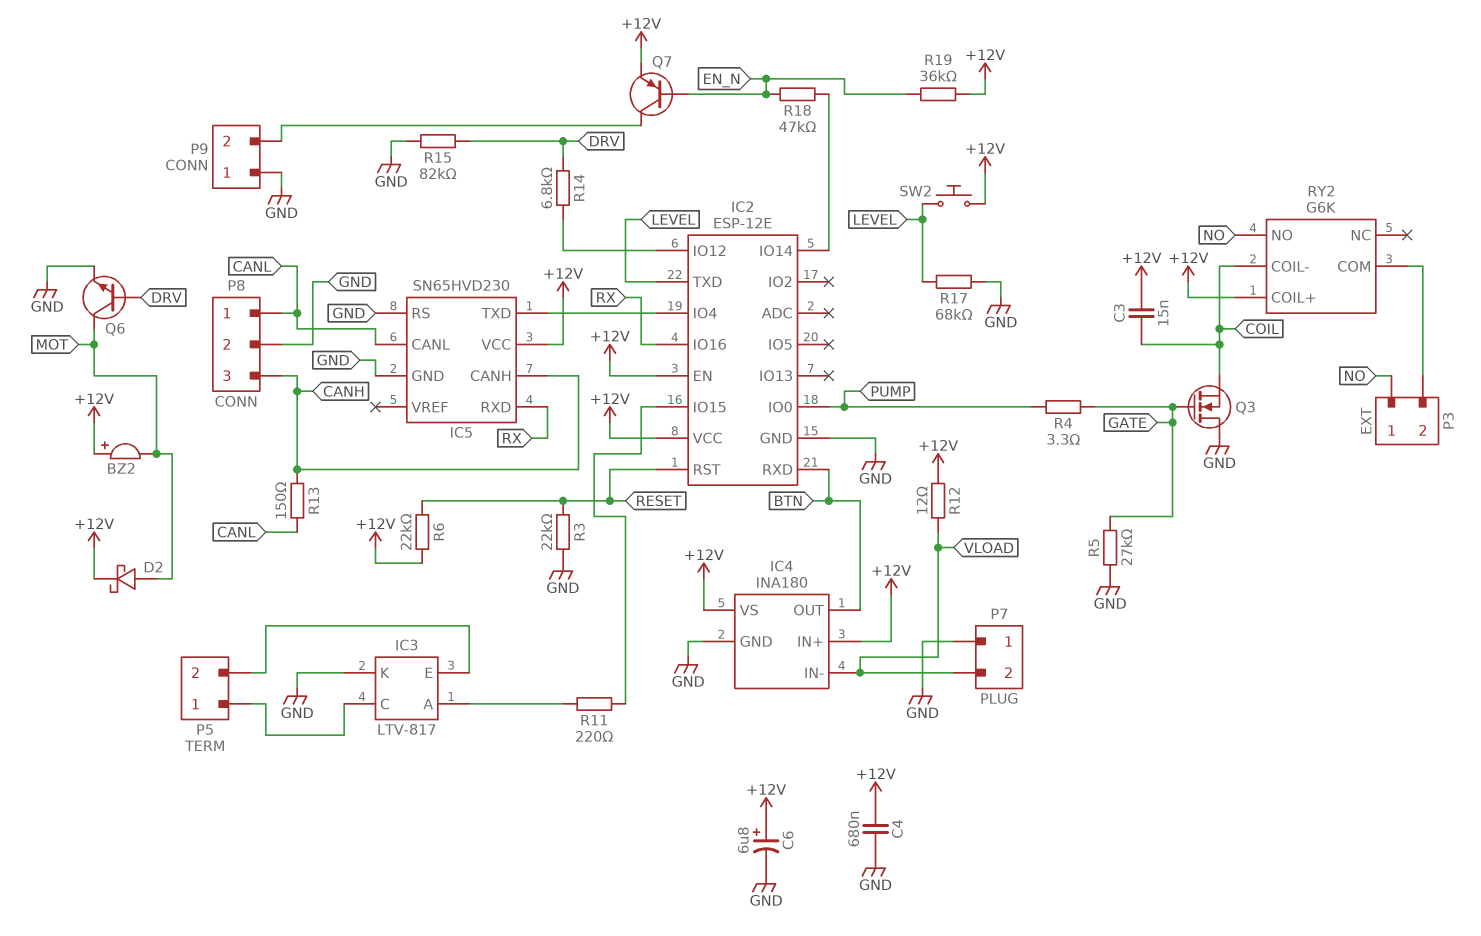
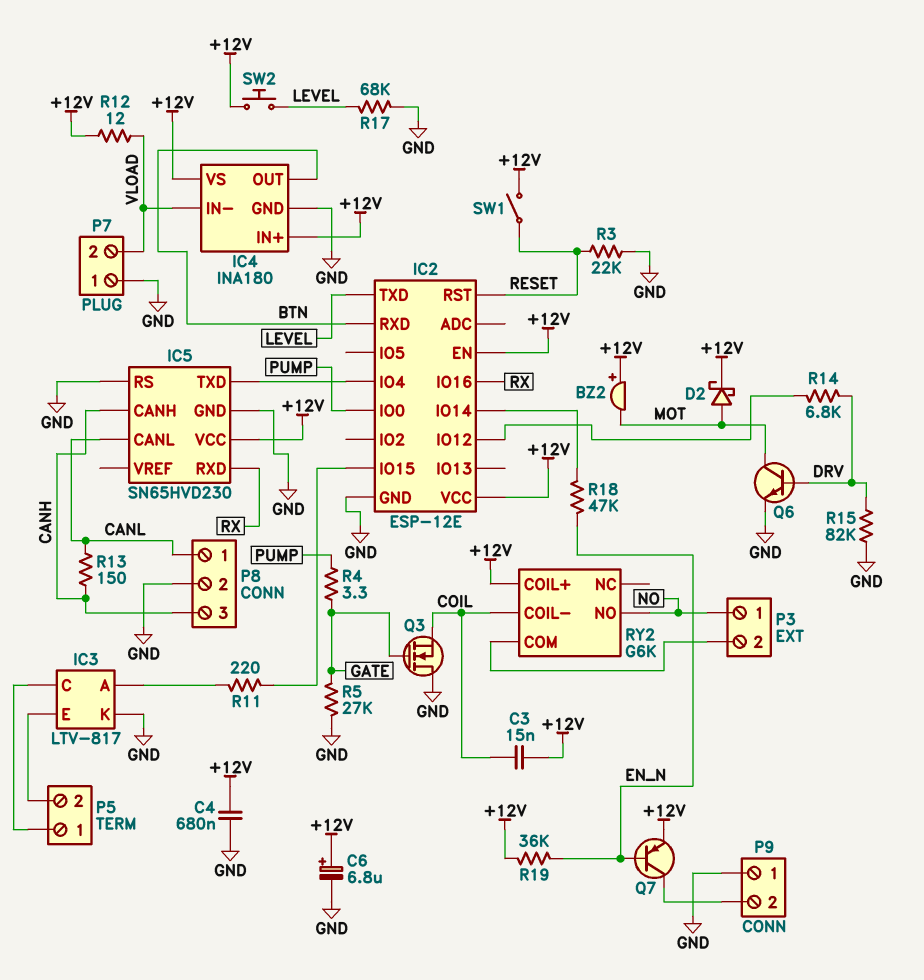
R6: 22k (+12V, RESET) -> none
SW1: none -> switch (+12V, RESET)

